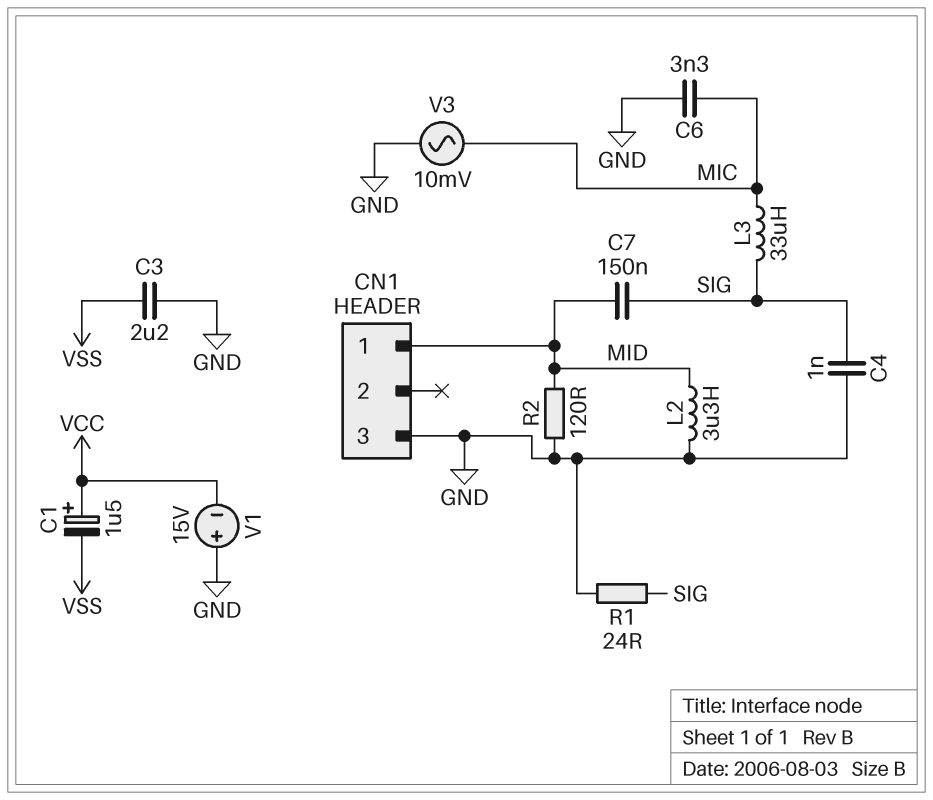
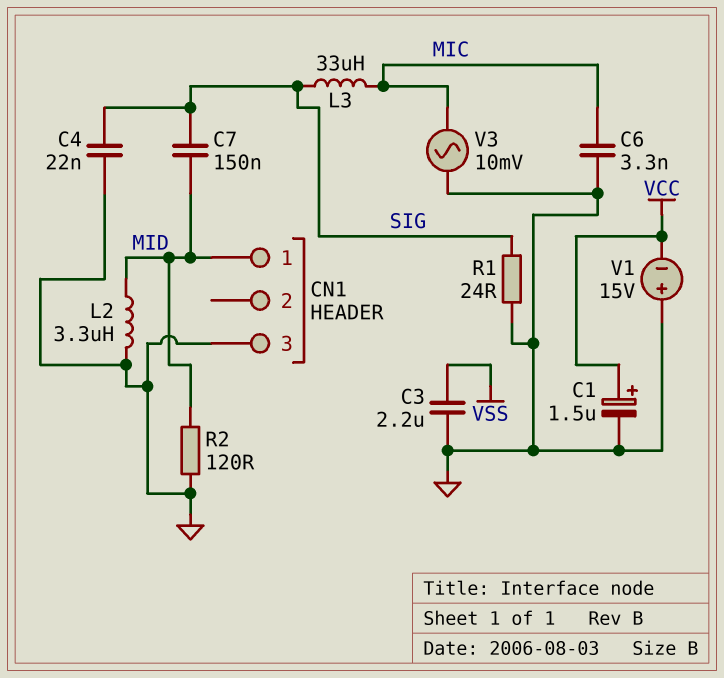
C1: 1.5uF (plus VCC, minus VSS) -> 1.5uF (plus VCC, minus GND)
C4: 1nF (GND, SIG) -> 22nF (GND, SIG)

